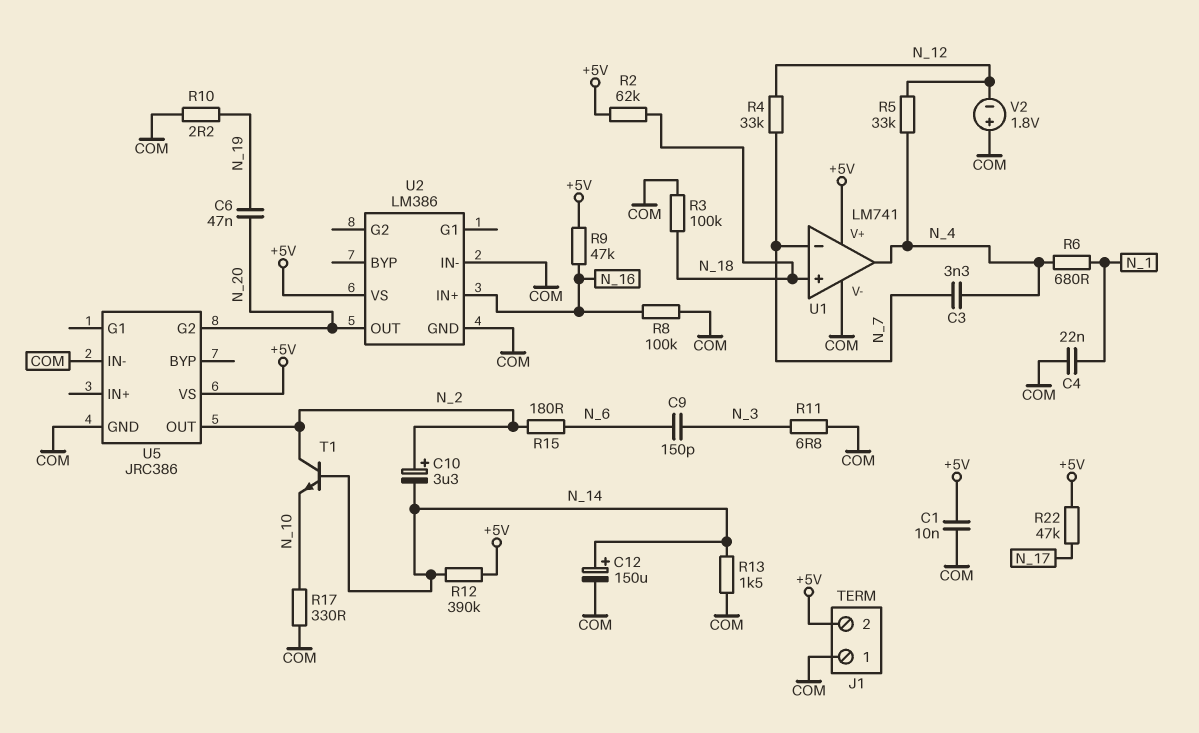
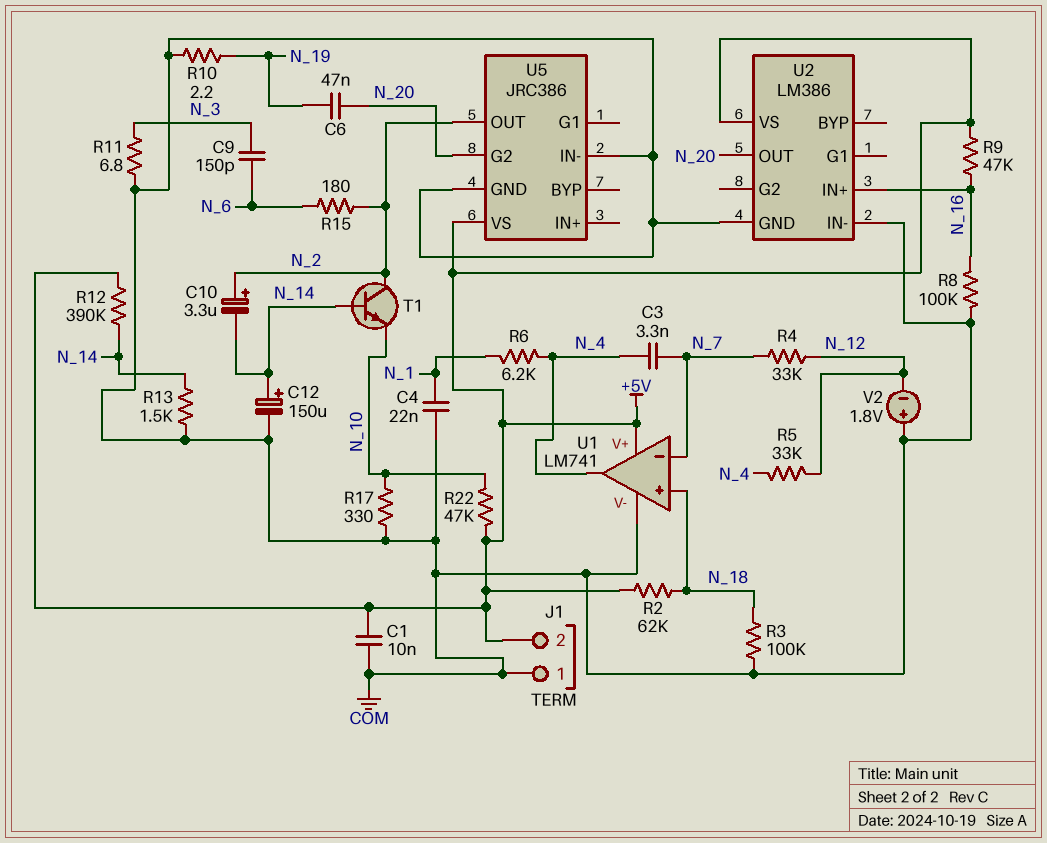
R6: 680 (N_1, N_4) -> 6.2k (N_1, N_4)
R22: 47k (+5V, N_17) -> 47k (+5V, N_10)

